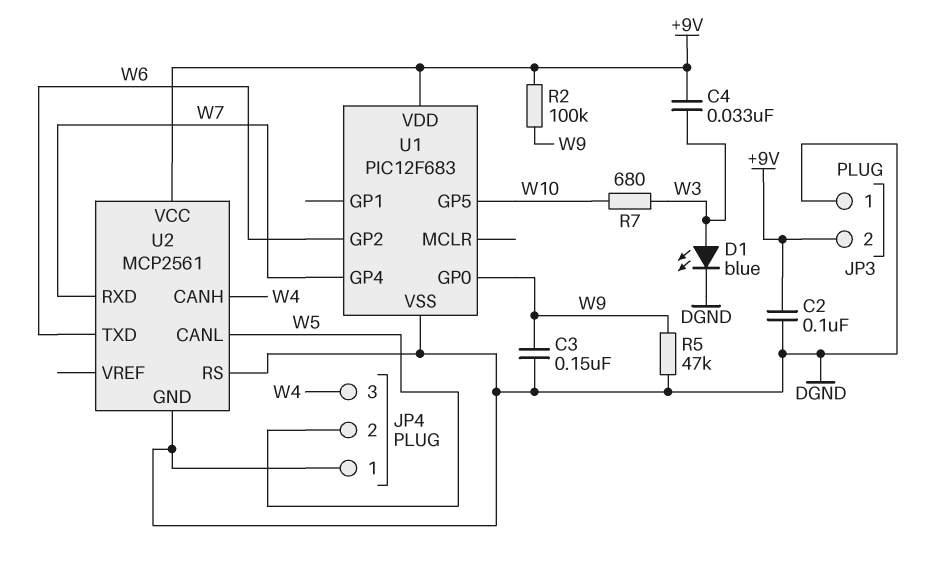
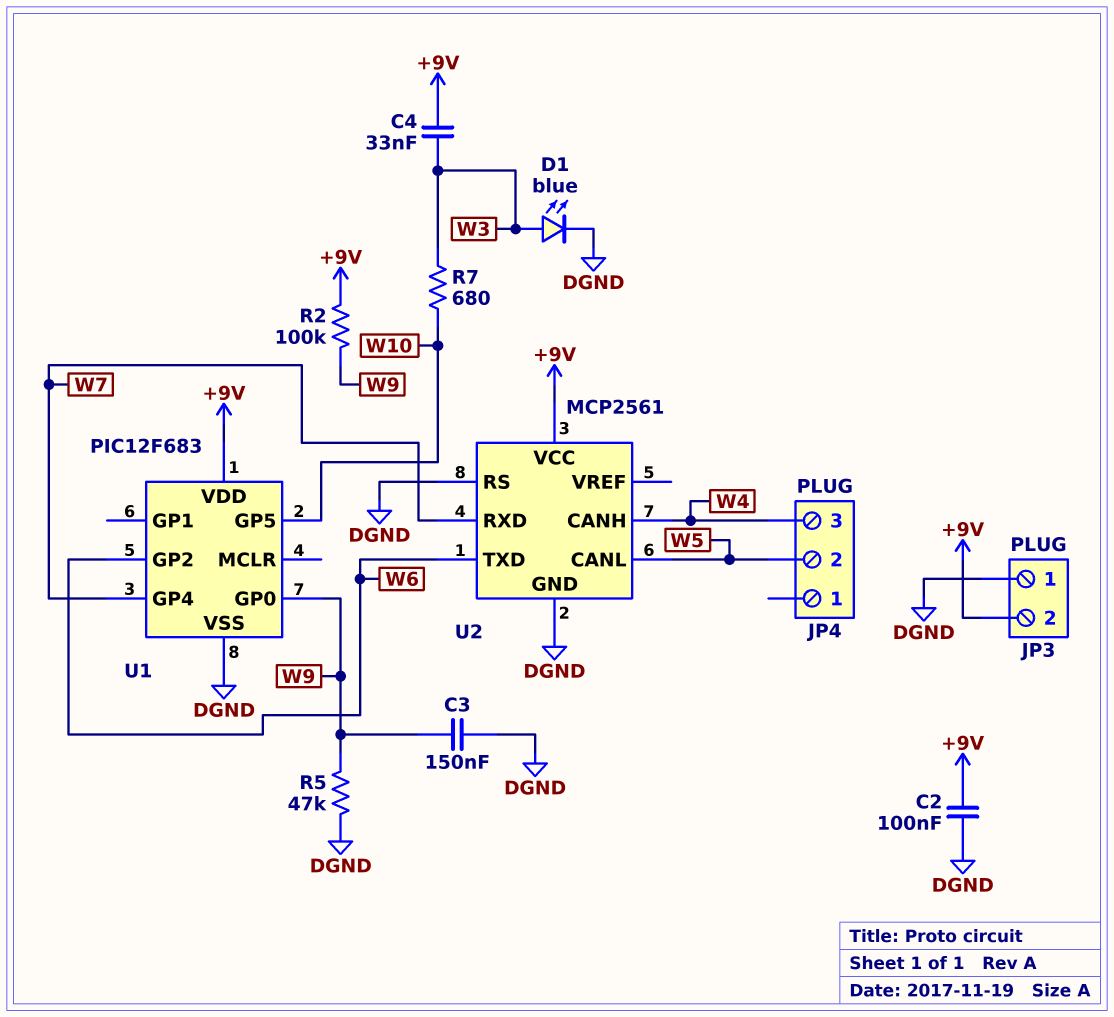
JP4 pin 1: DGND -> none

